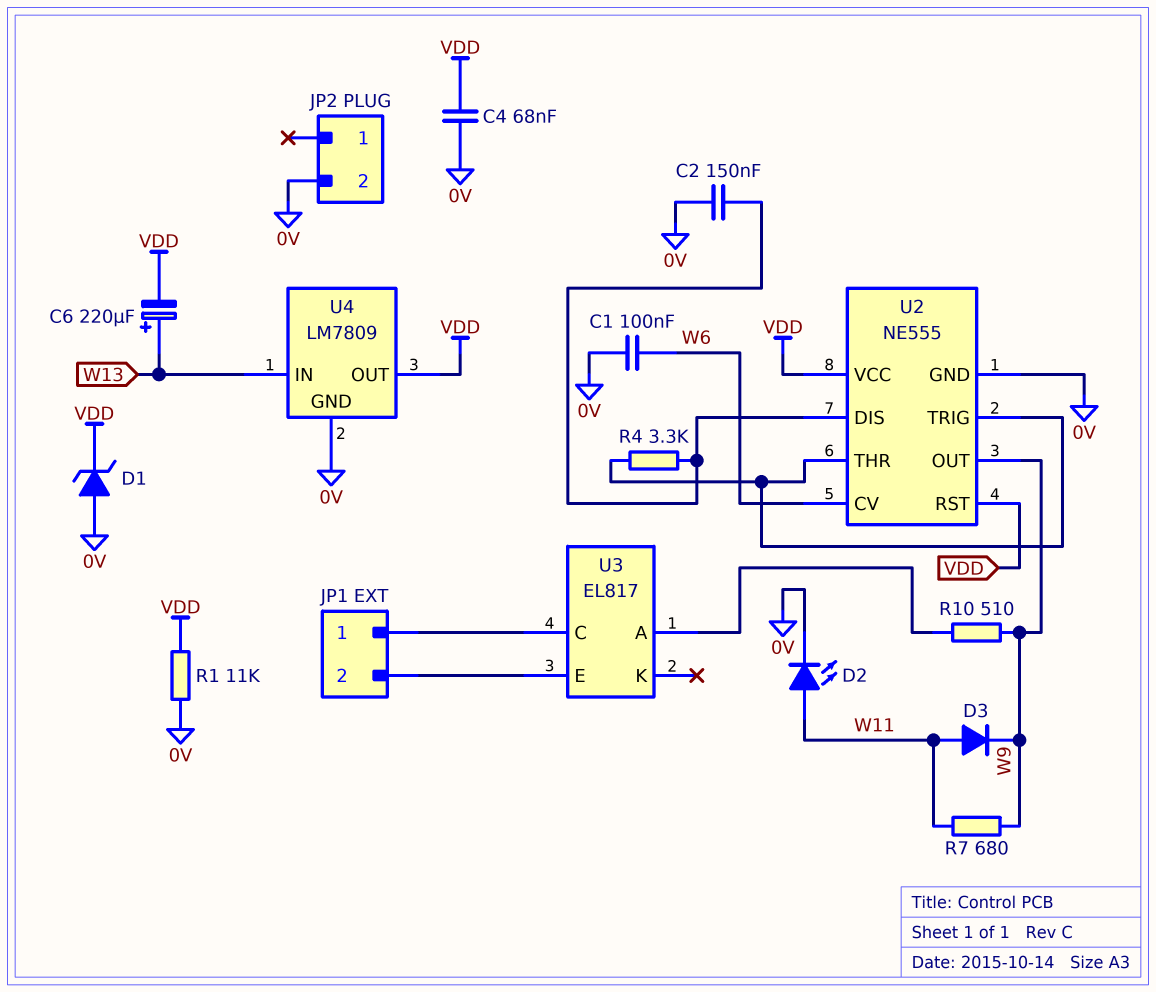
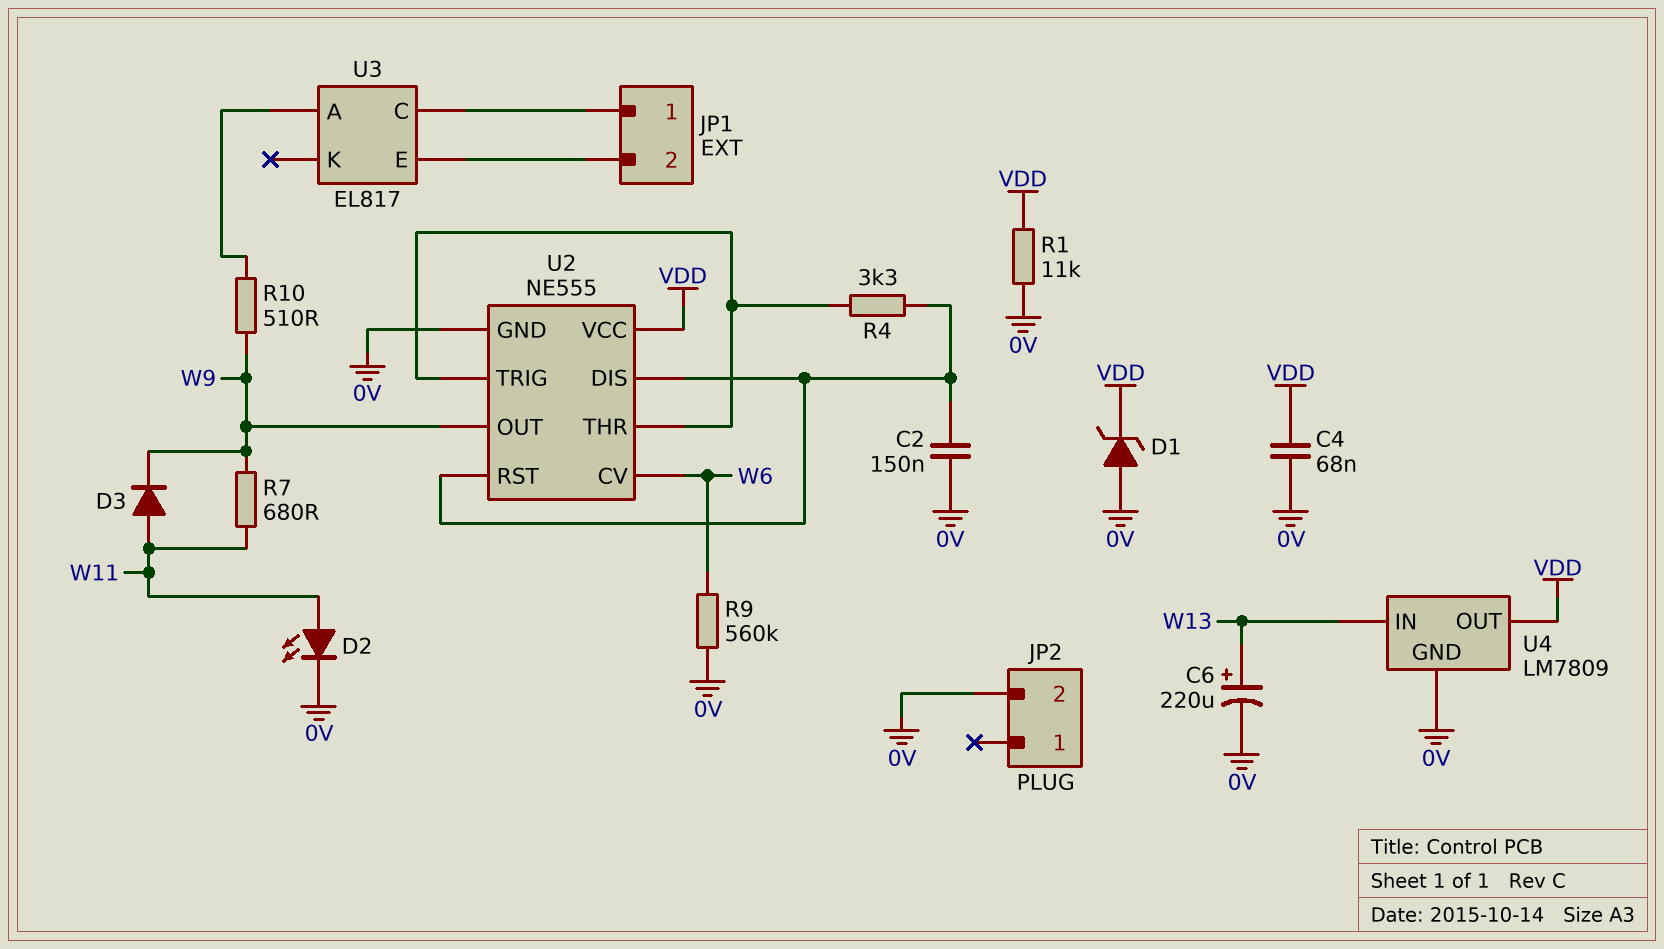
C1: 100nF (0V, W6) -> none
C6: 220uF (plus W13, minus VDD) -> 220uF (plus W13, minus 0V)
R9: none -> 560k (0V, W6)
U2 pin RST: VDD -> U2/DIS

